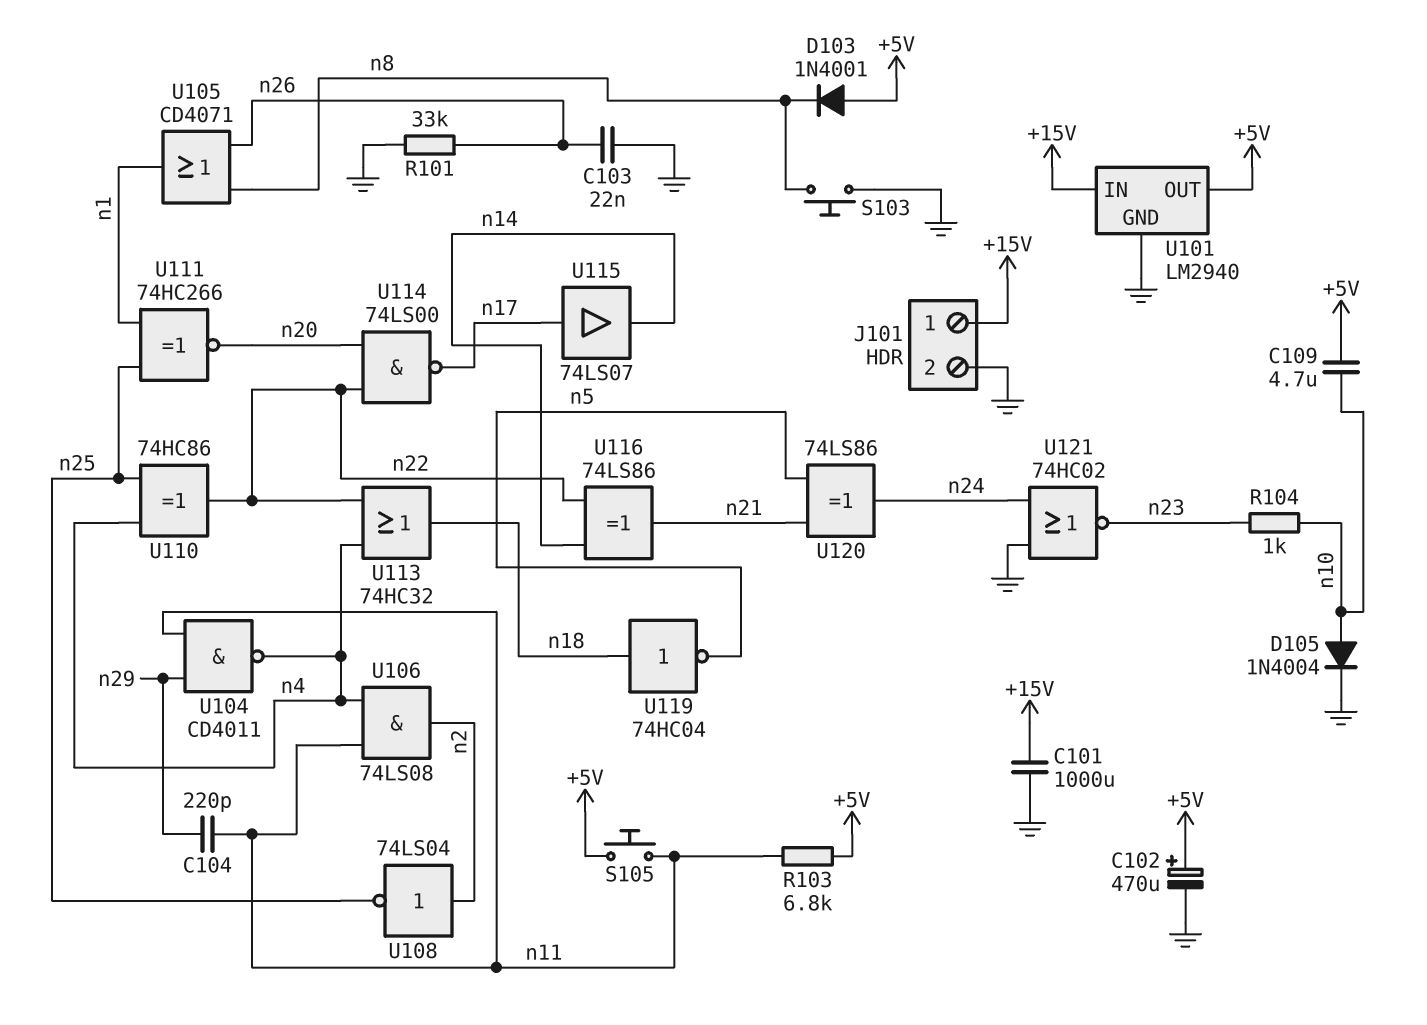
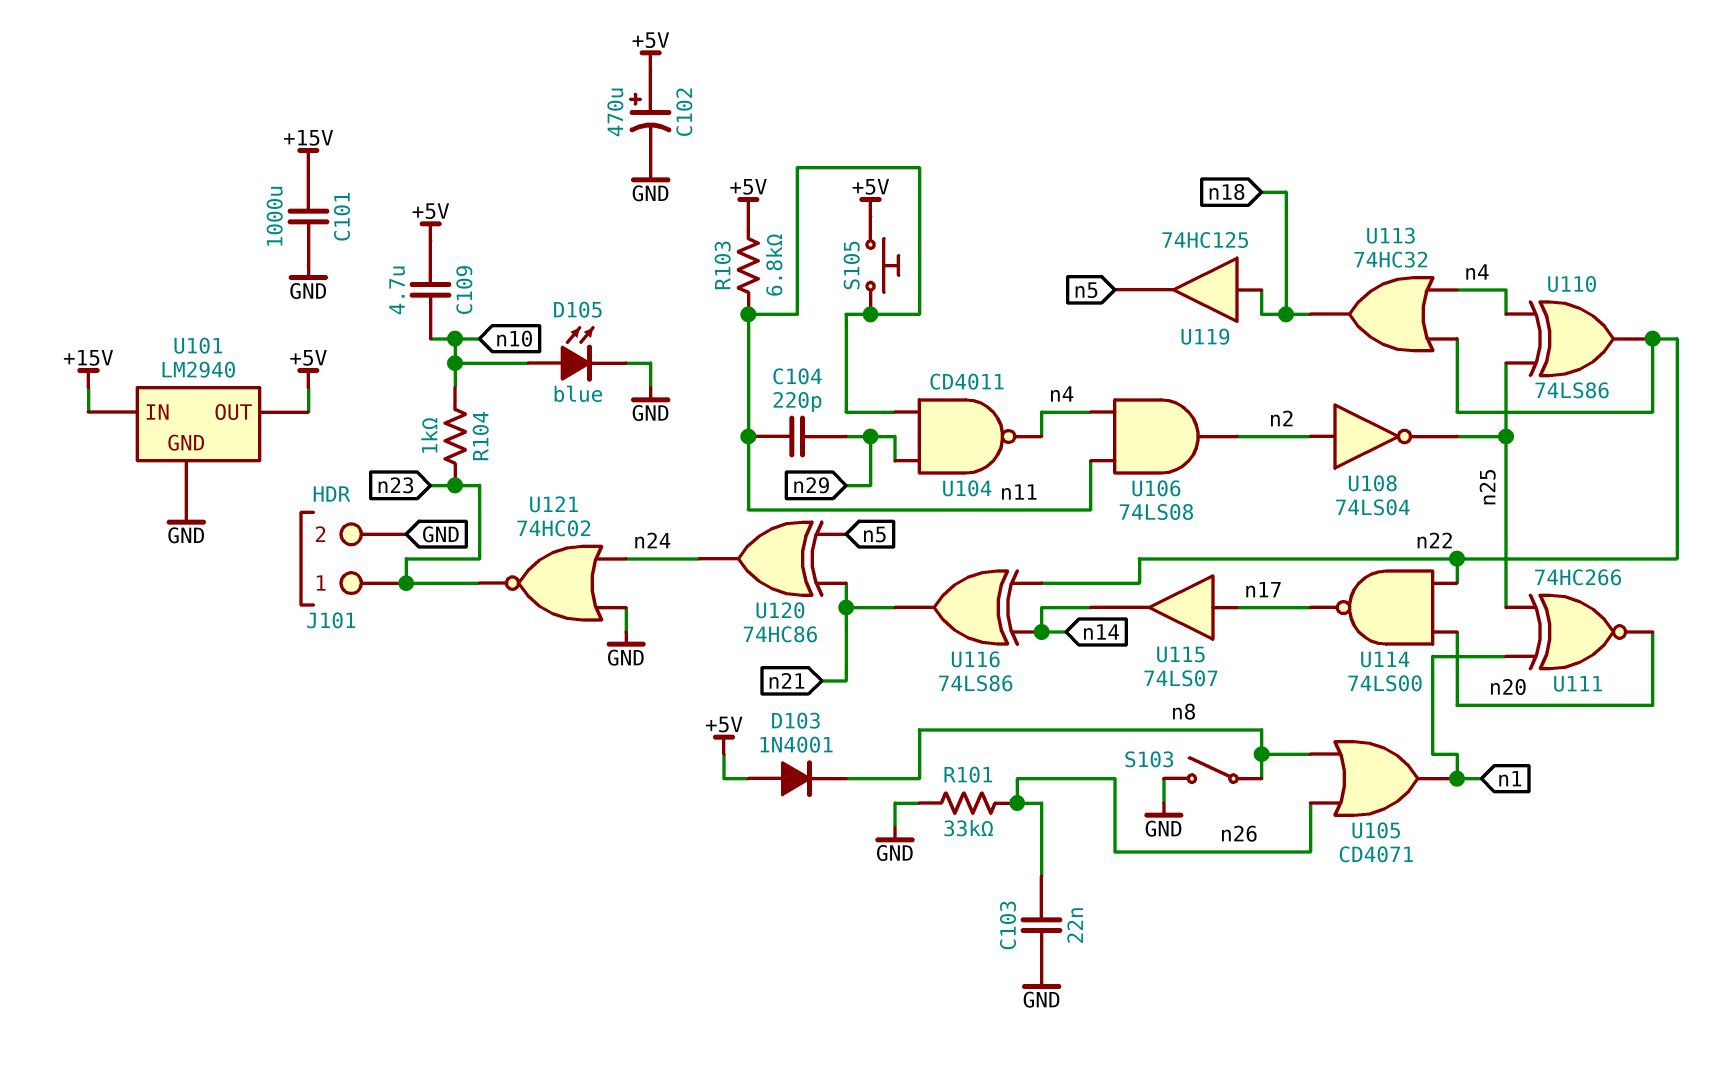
D105: diode 1N4004 (A n10, K GND) -> LED blue (A n10, K GND)
J101 pin 1: +15V -> n23
S103: button (GND, n8) -> switch (GND, n8)
U110: XOR 74HC86 (in n4, in n25, out n22) -> XOR 74LS86 (in n4, in n25, out n22)
U119: NOT 74HC04 (in n18, out n5) -> buffer 74HC125 (in n18, out n5)
U120: XOR 74LS86 (in n5, in n21, out n24) -> XOR 74HC86 (in n5, in n21, out n24)

